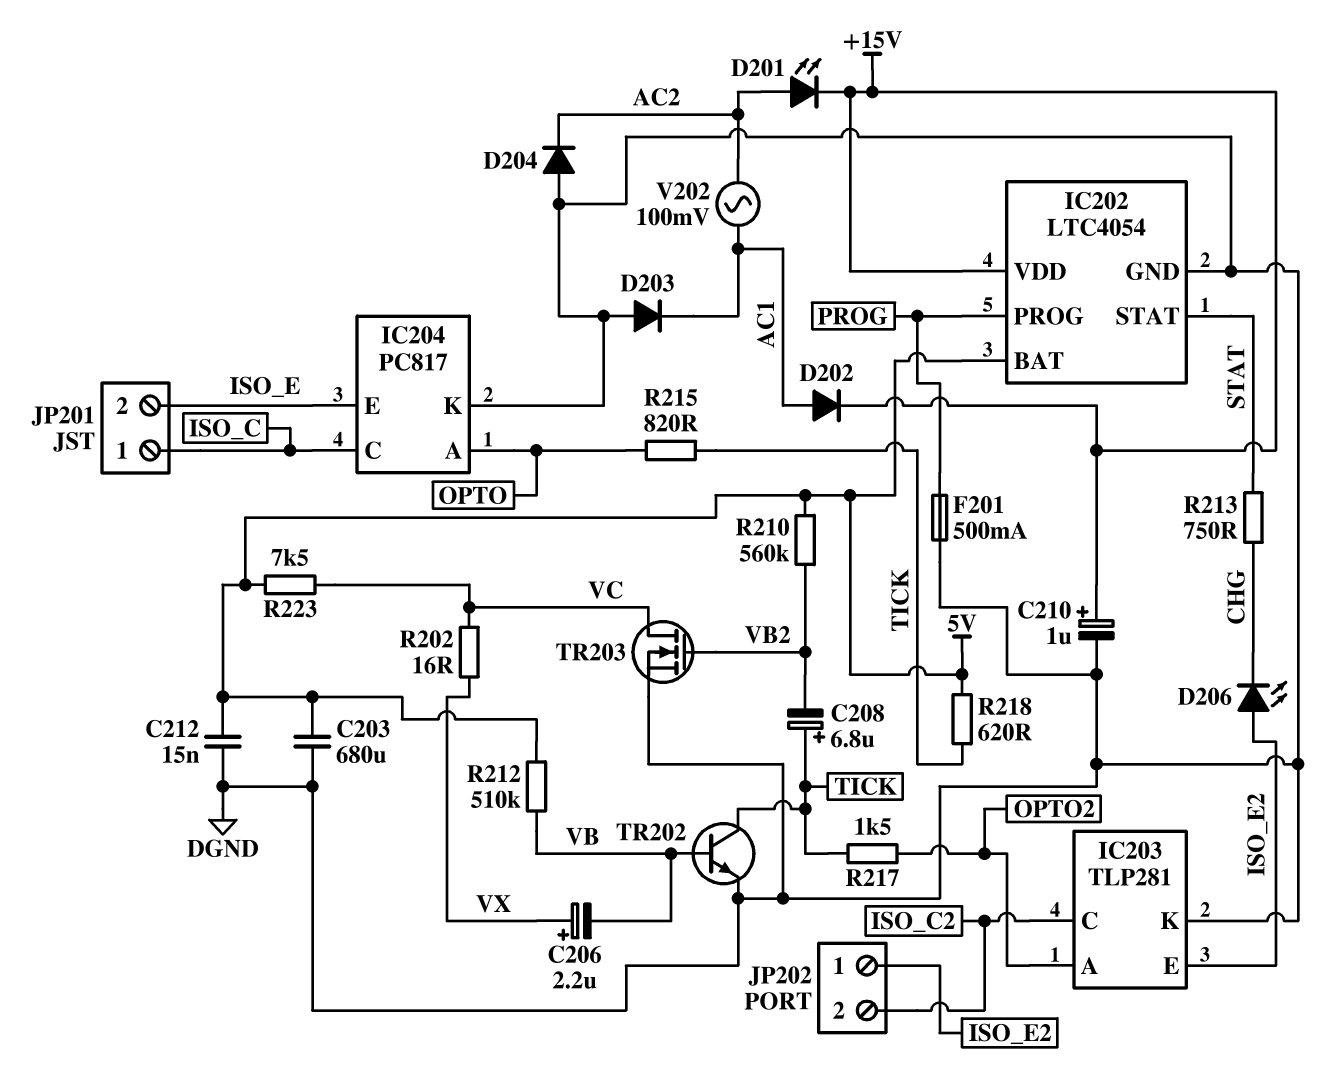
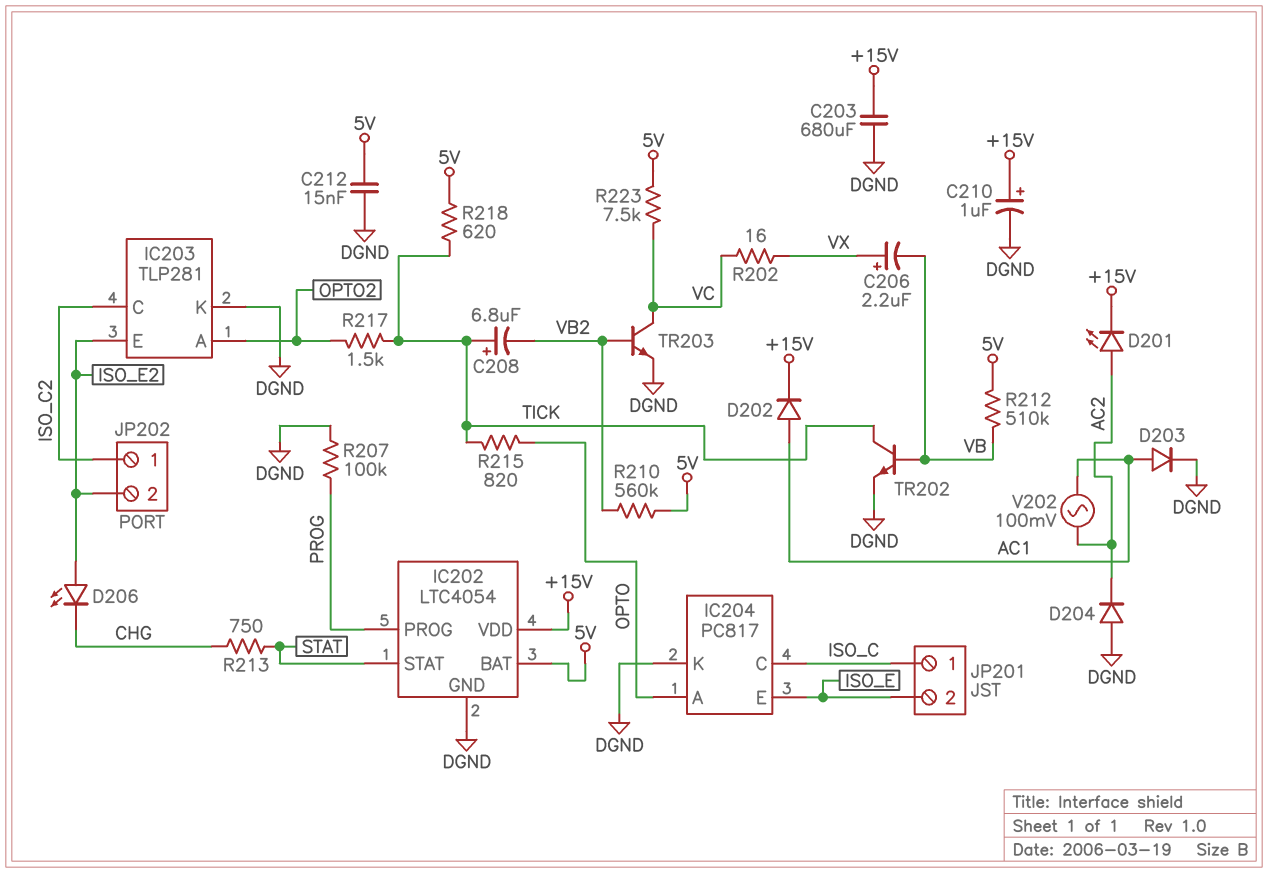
C203: 680uF (5V, DGND) -> 680uF (+15V, DGND)
D203: diode (A DGND, K AC1) -> diode (A AC1, K DGND)
F201: 500mA (DGND, PROG) -> none
JP202 pin 1: ISO_E2 -> ISO_C2
JP202 pin 2: ISO_C2 -> ISO_E2
R207: none -> 100k (DGND, PROG)
TR203: NMOS (G VB2, D VC, S DGND) -> NPN (B VB2, C VC, E DGND)

